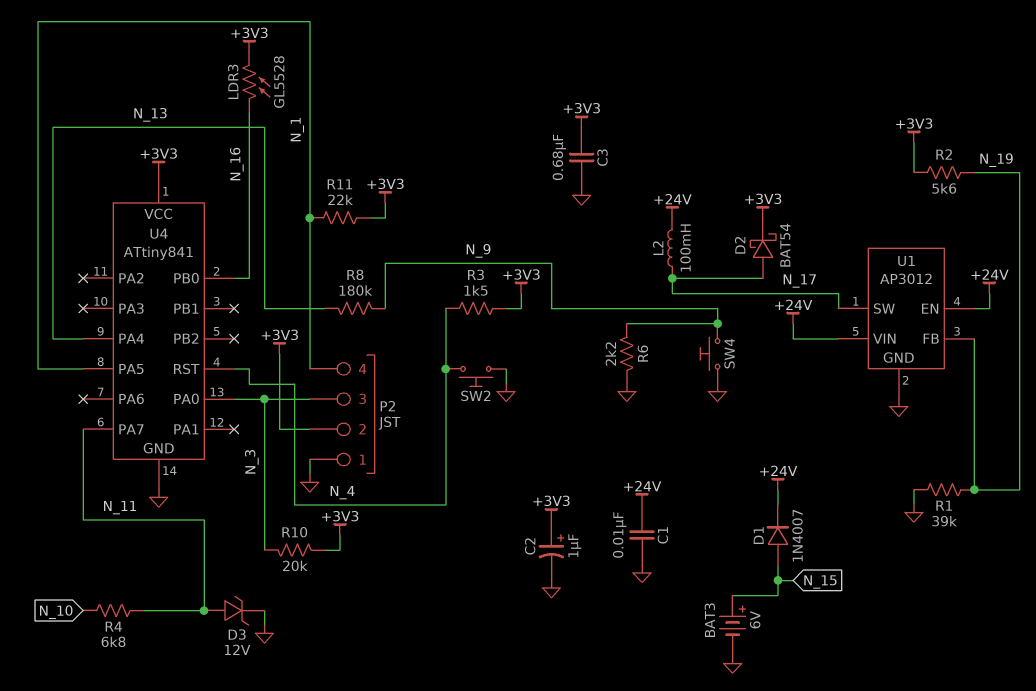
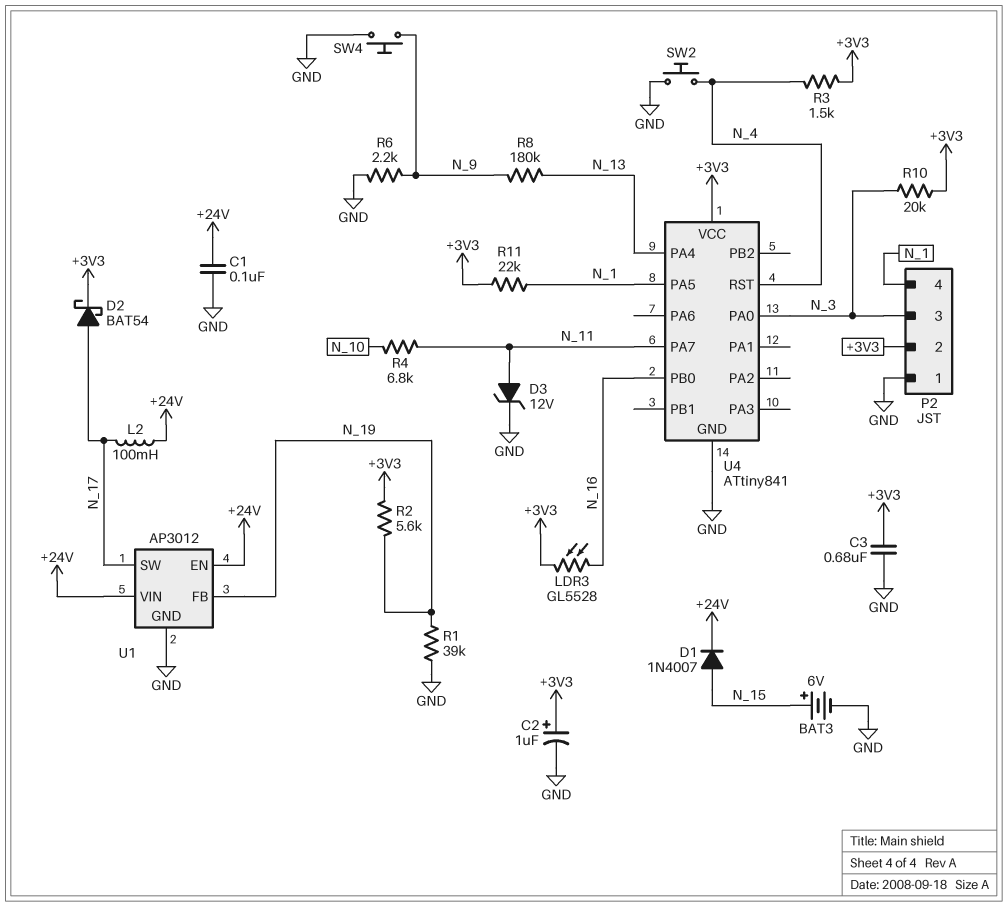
C1: 10nF (+24V, GND) -> 100nF (+24V, GND)

